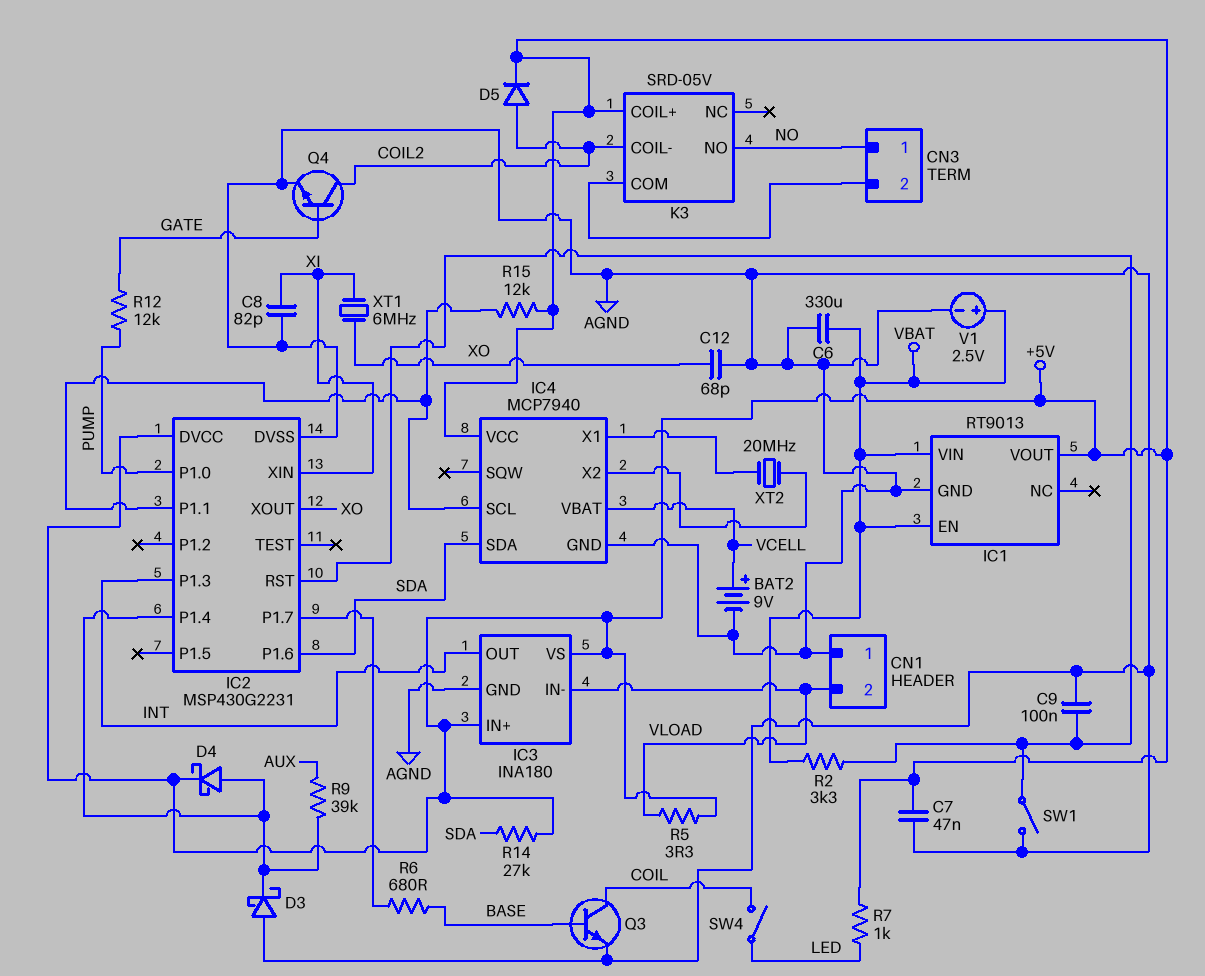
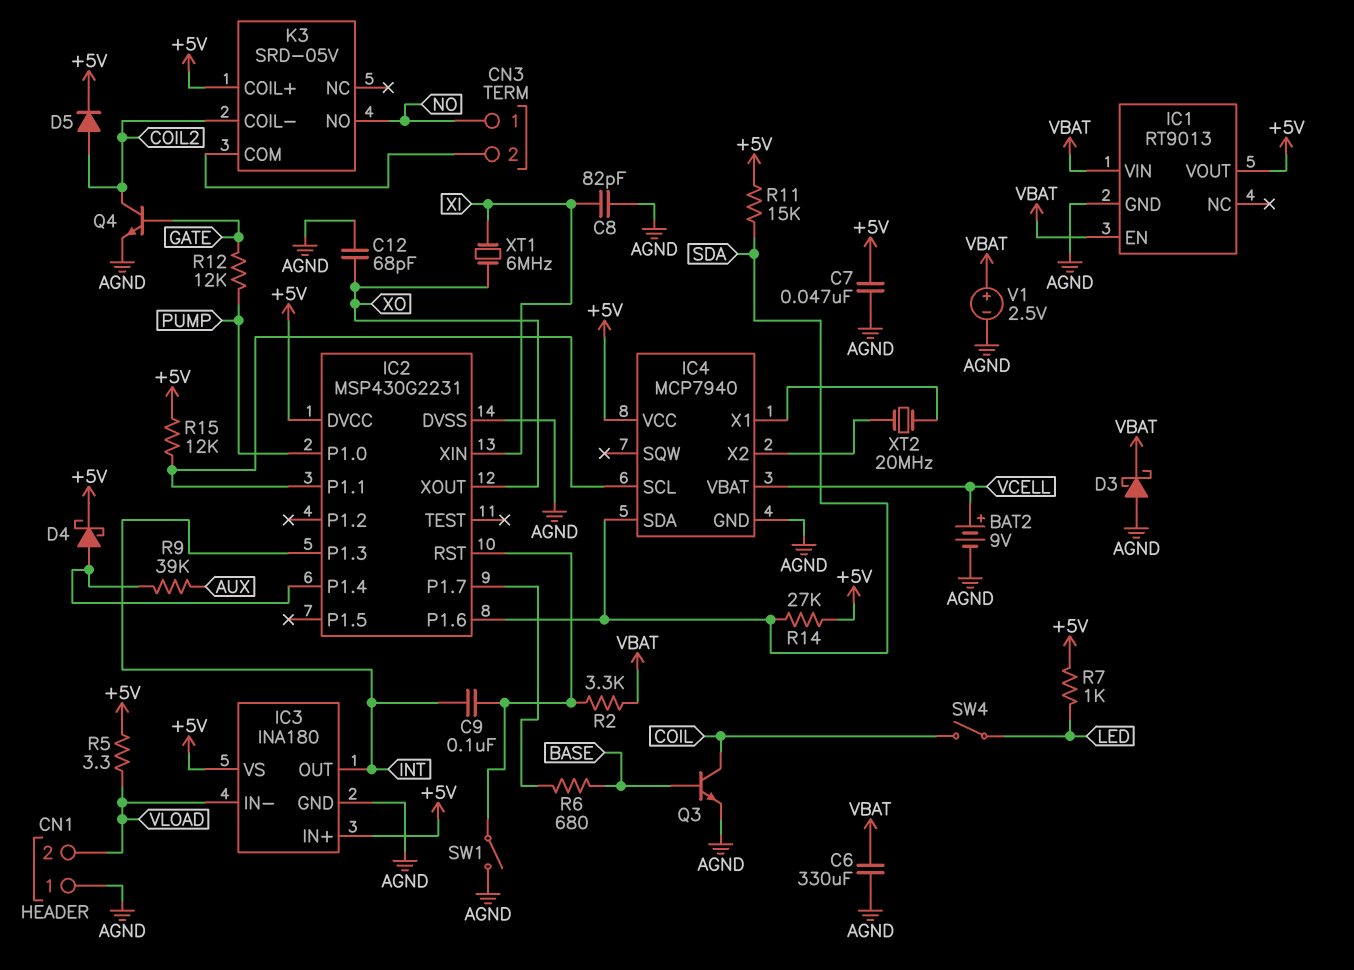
C9: 100nF (AGND, IC2/RST) -> 100nF (IC2/RST, INT)
D3: schottky (A AGND, K IC2/P1.4) -> schottky (A AGND, K VBAT)
R11: none -> 15k (+5V, SDA)

